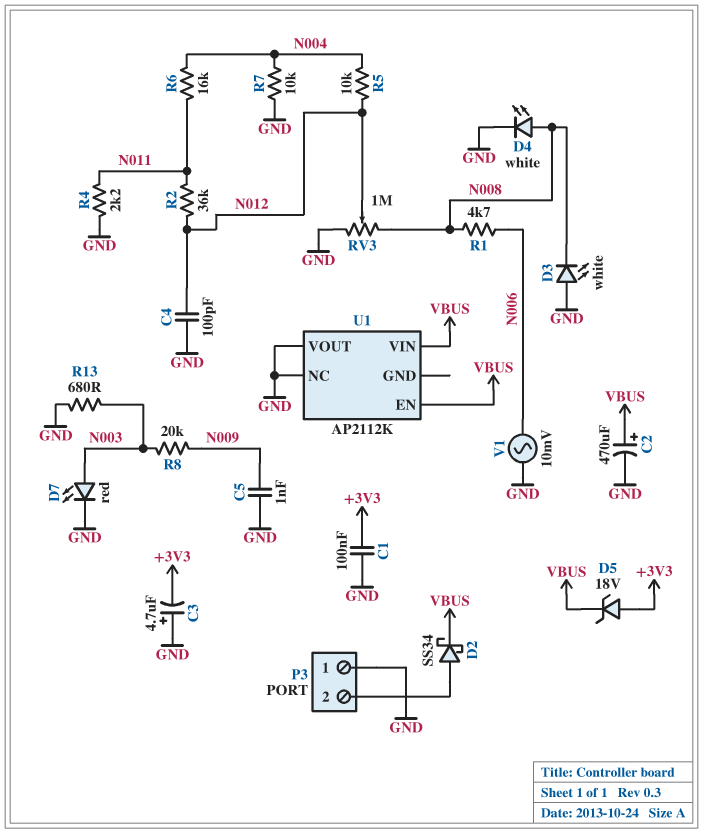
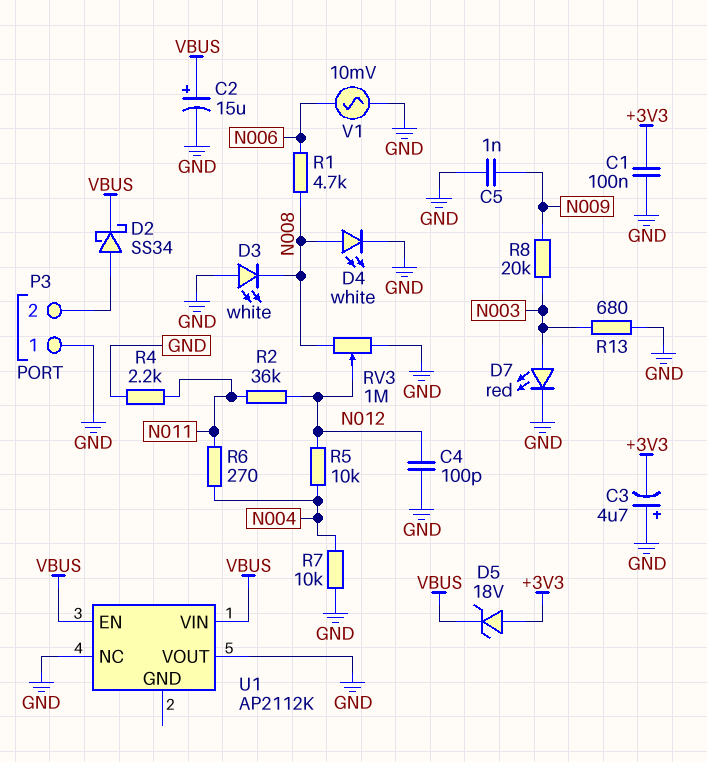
C2: 470uF (plus VBUS, minus GND) -> 15uF (plus VBUS, minus GND)
R6: 16k (N004, N011) -> 270 (N004, N011)

